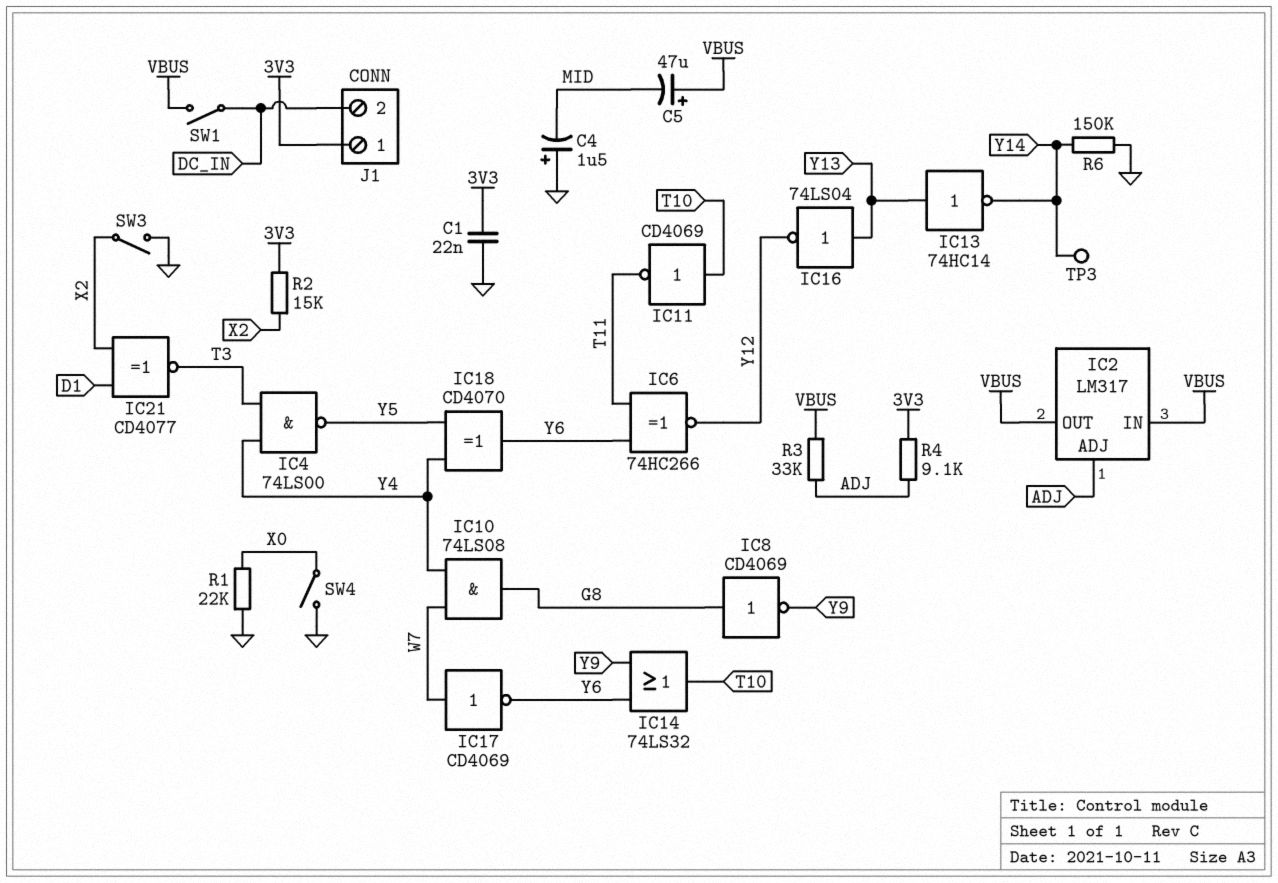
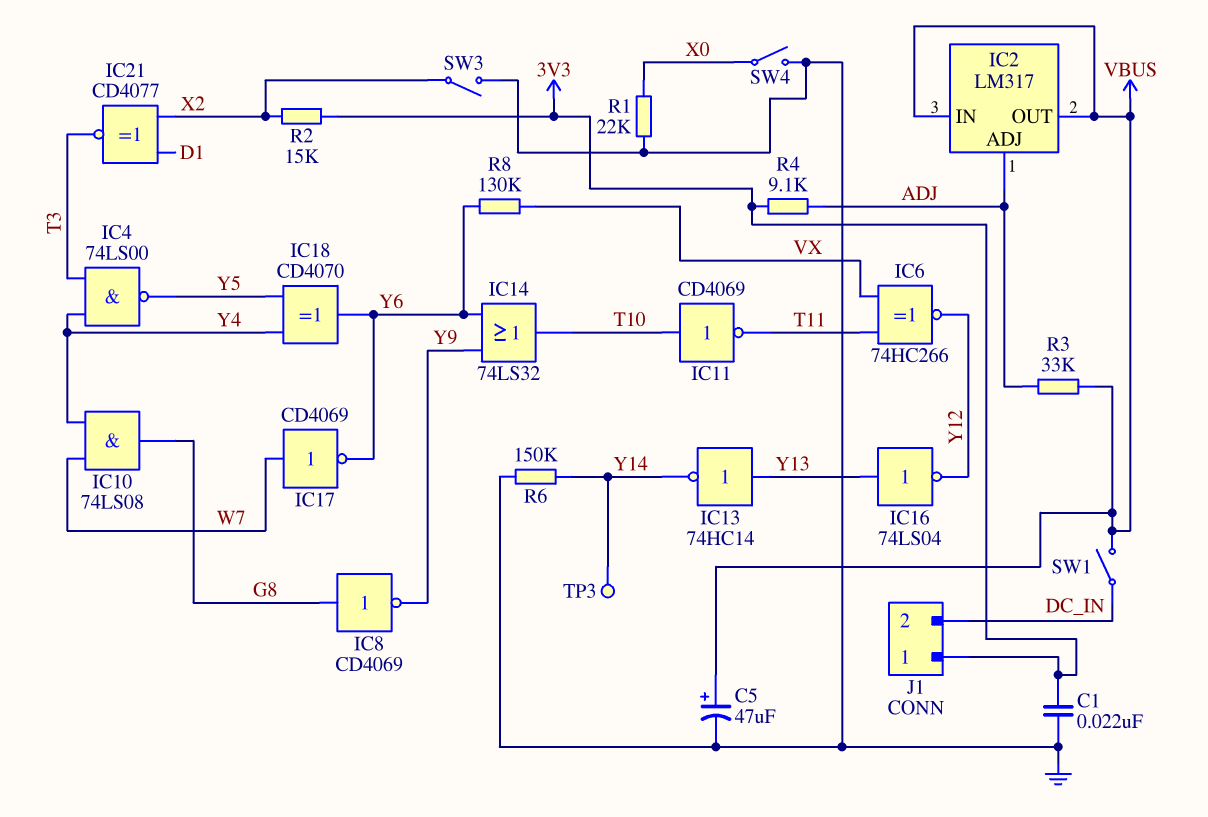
C4: 1.5uF (plus GND, minus MID) -> none
C5: 47uF (plus VBUS, minus MID) -> 47uF (plus VBUS, minus GND)
IC6: XNOR 74HC266 (in T11, in Y6, out Y12) -> XNOR 74HC266 (in T11, in VX, out Y12)
R8: none -> 130k (VX, Y6)

